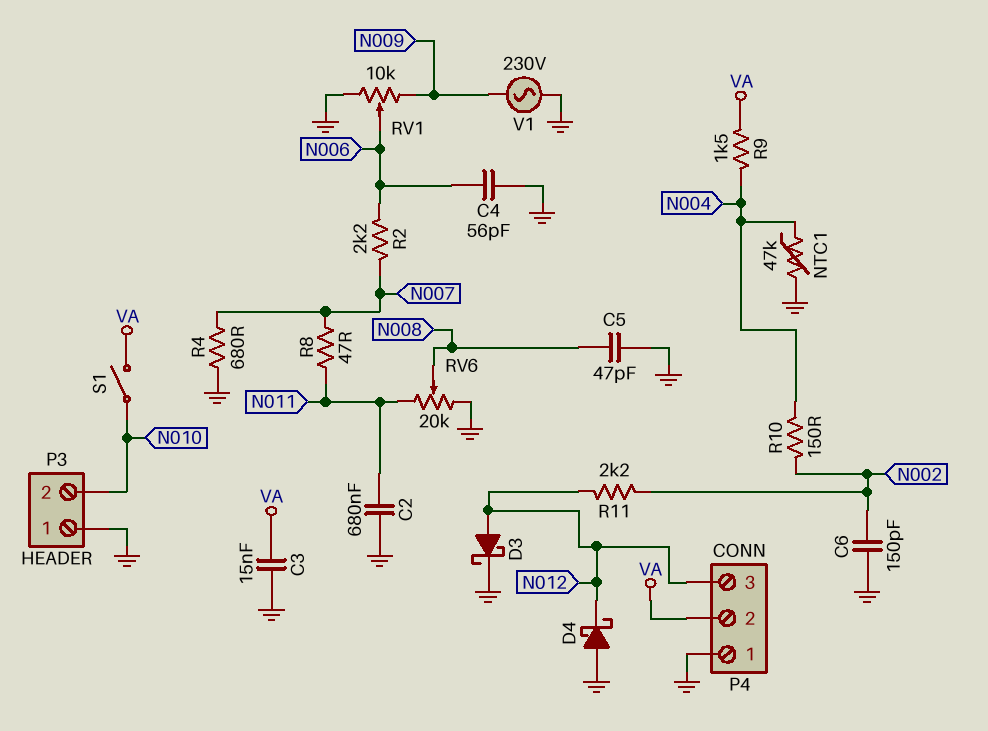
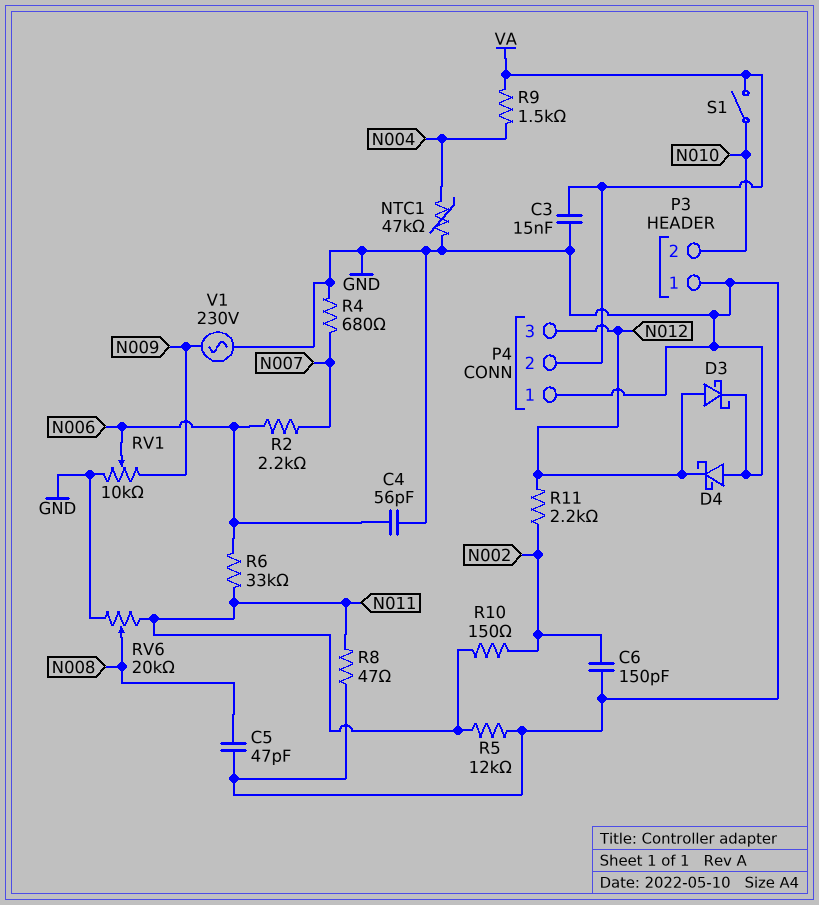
C2: 680nF (GND, N011) -> none
R5: none -> 12k (GND, N011)
R6: none -> 33k (N006, N011)
R8: 47 (N007, N011) -> 47 (GND, N011)
R10: 150 (N002, N004) -> 150 (N002, N011)

